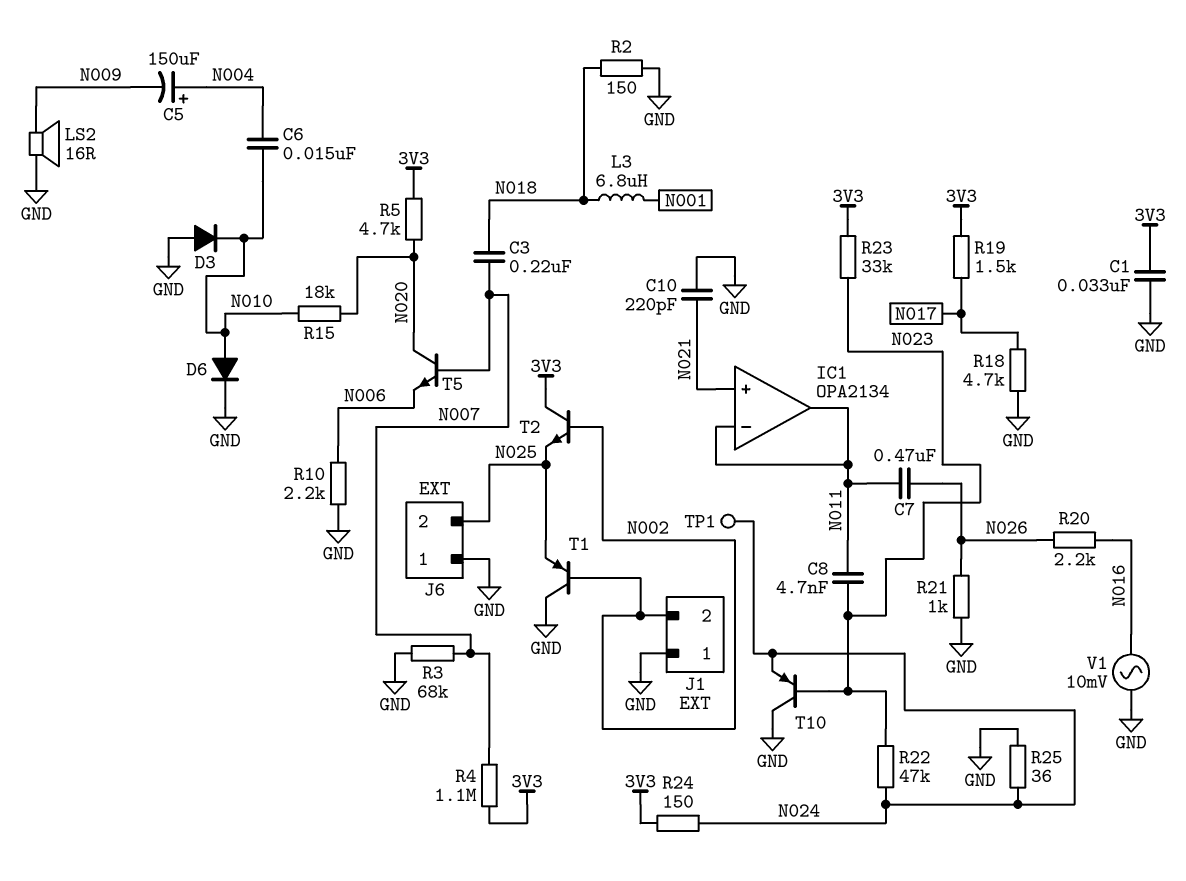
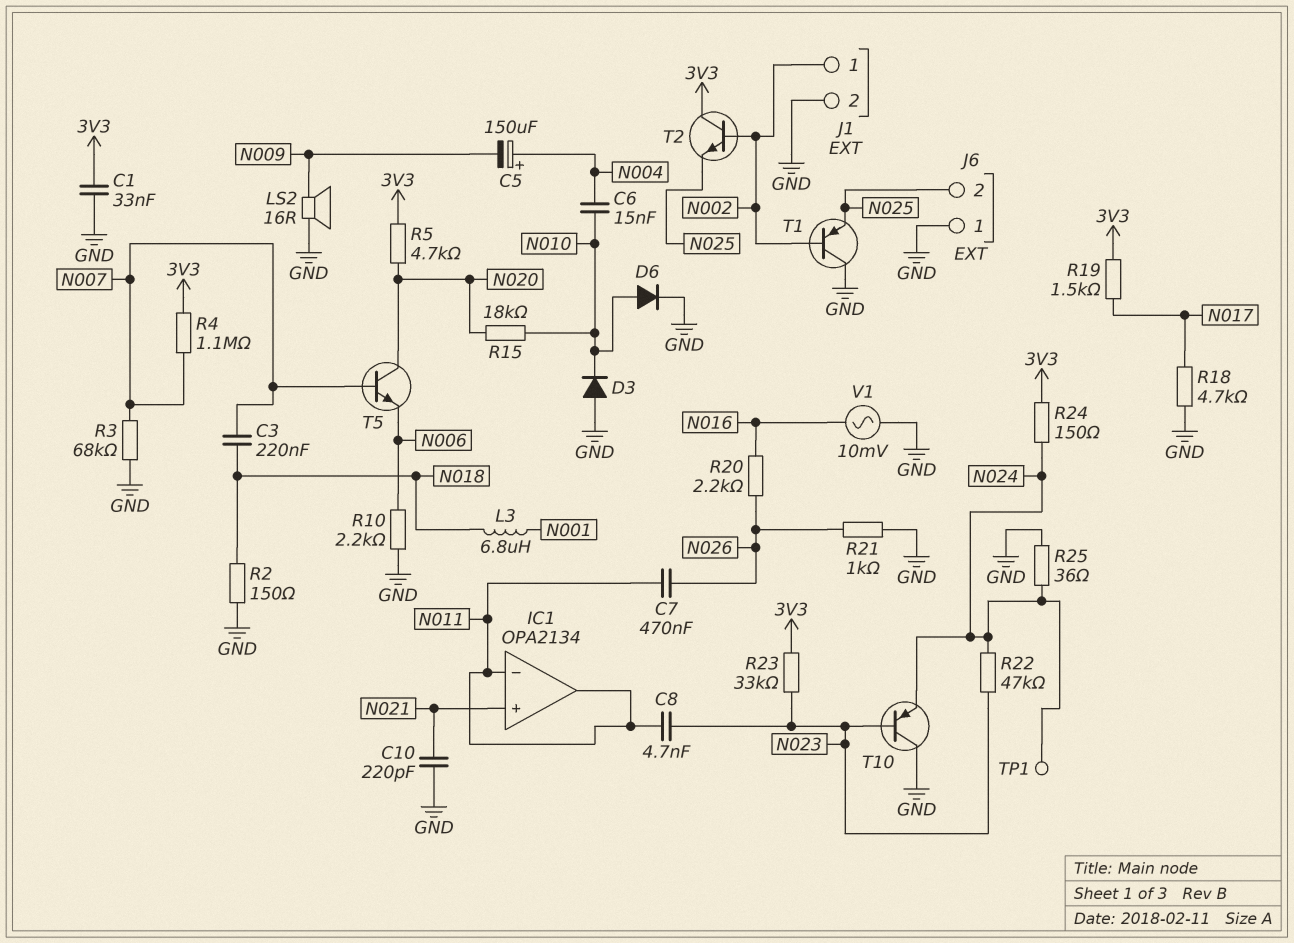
J1 pin 1: GND -> N002
J1 pin 2: N002 -> GND

